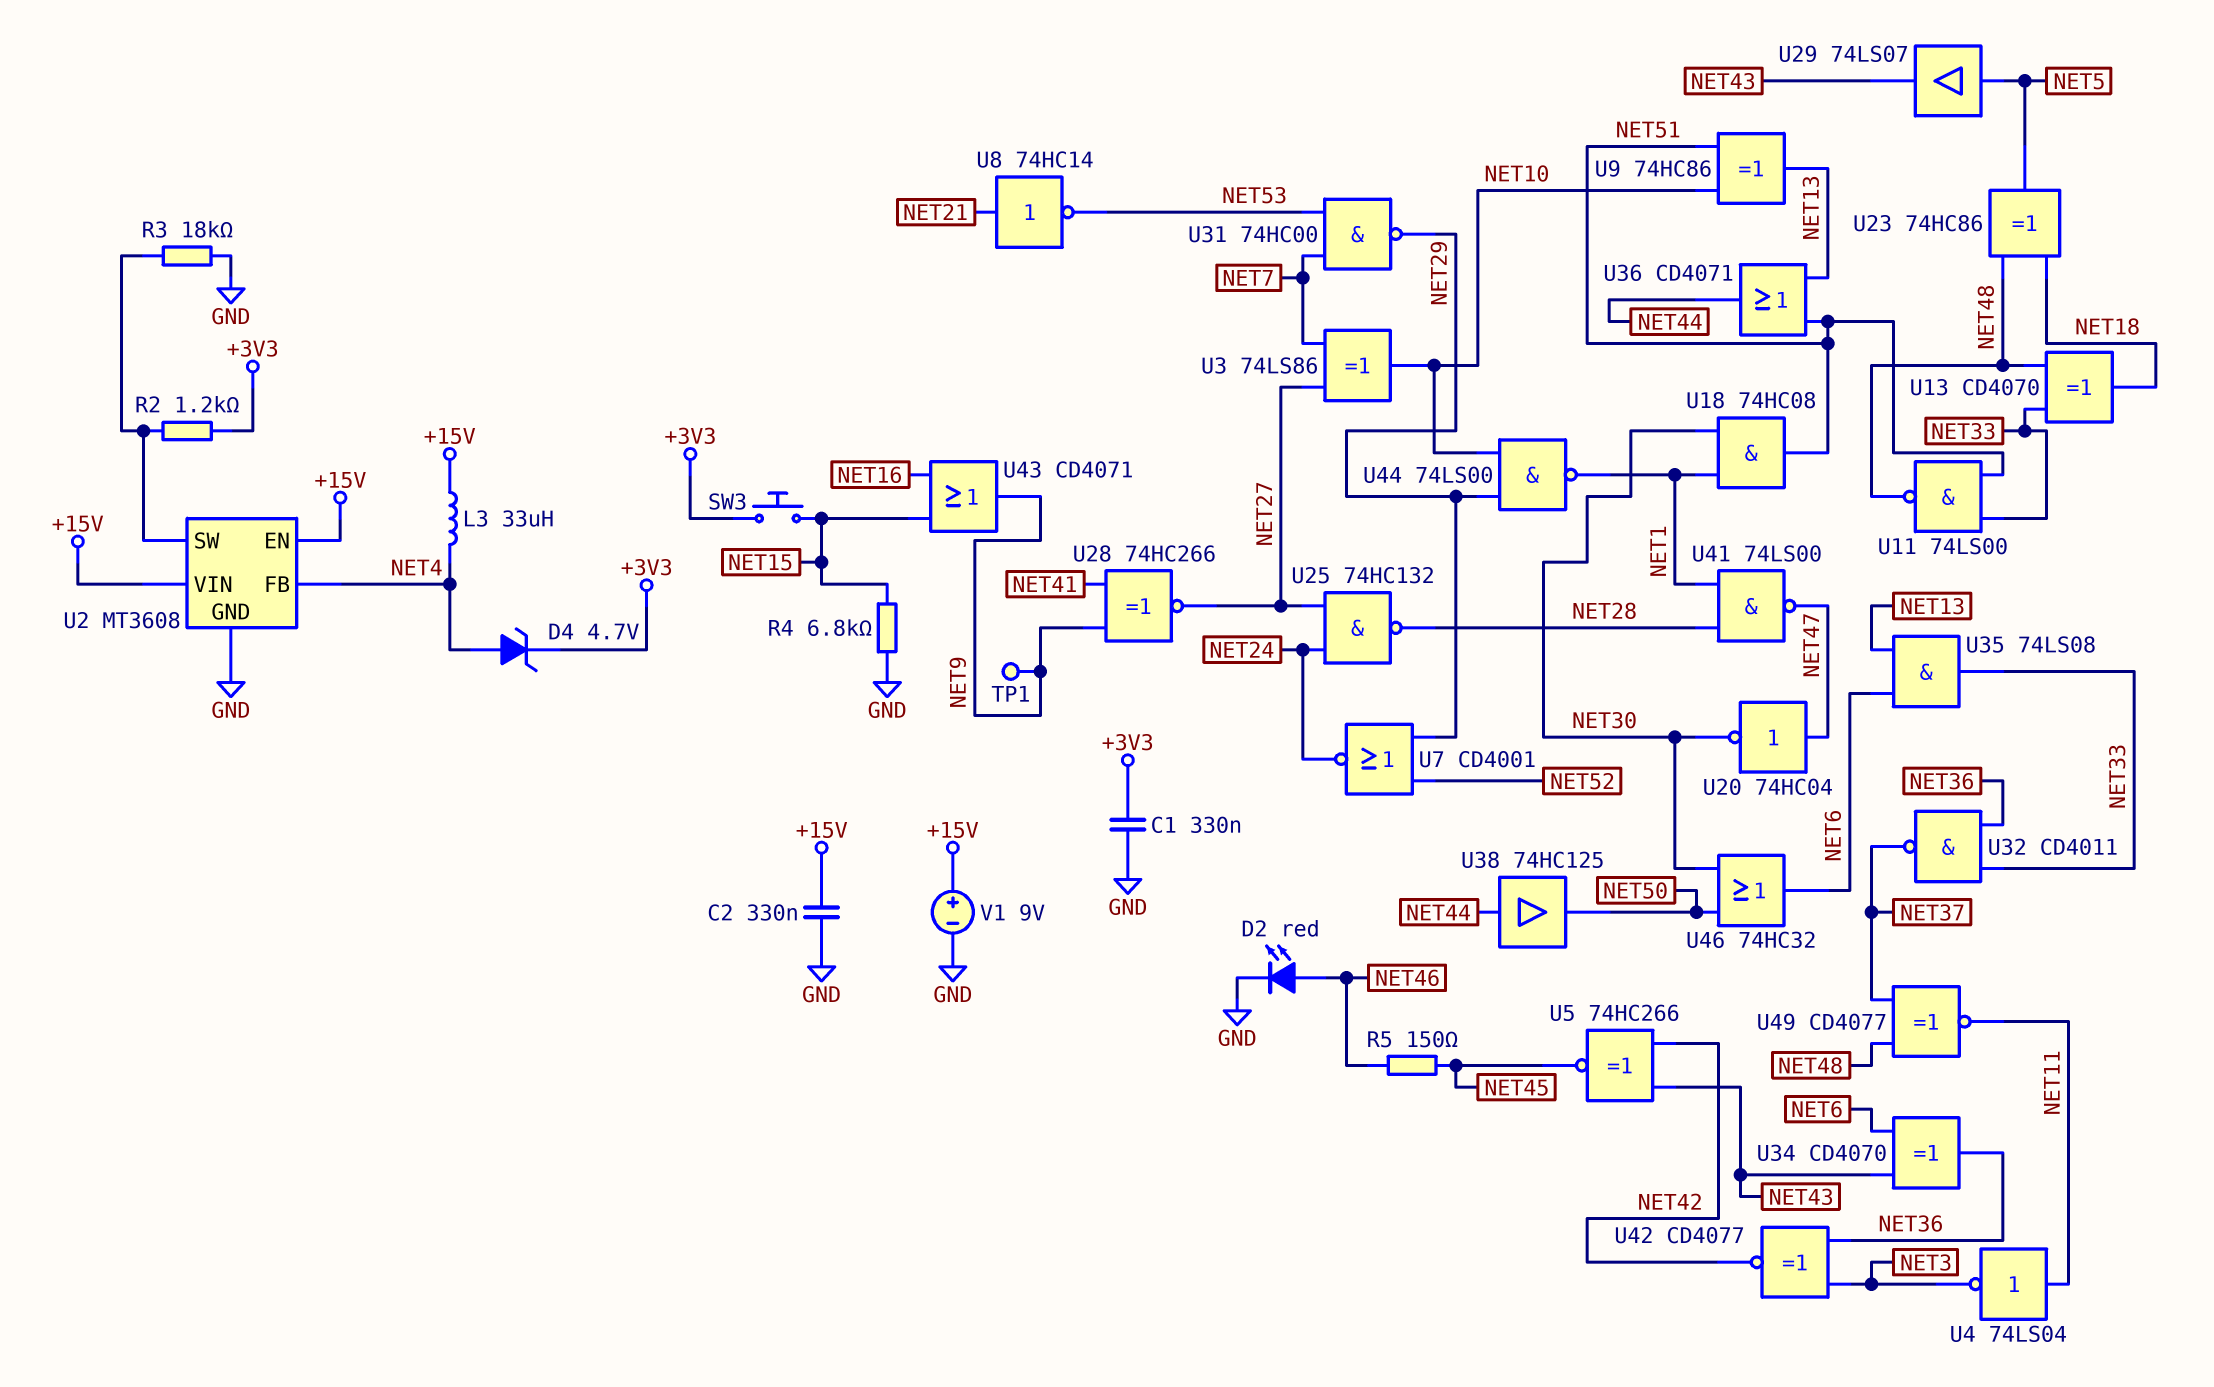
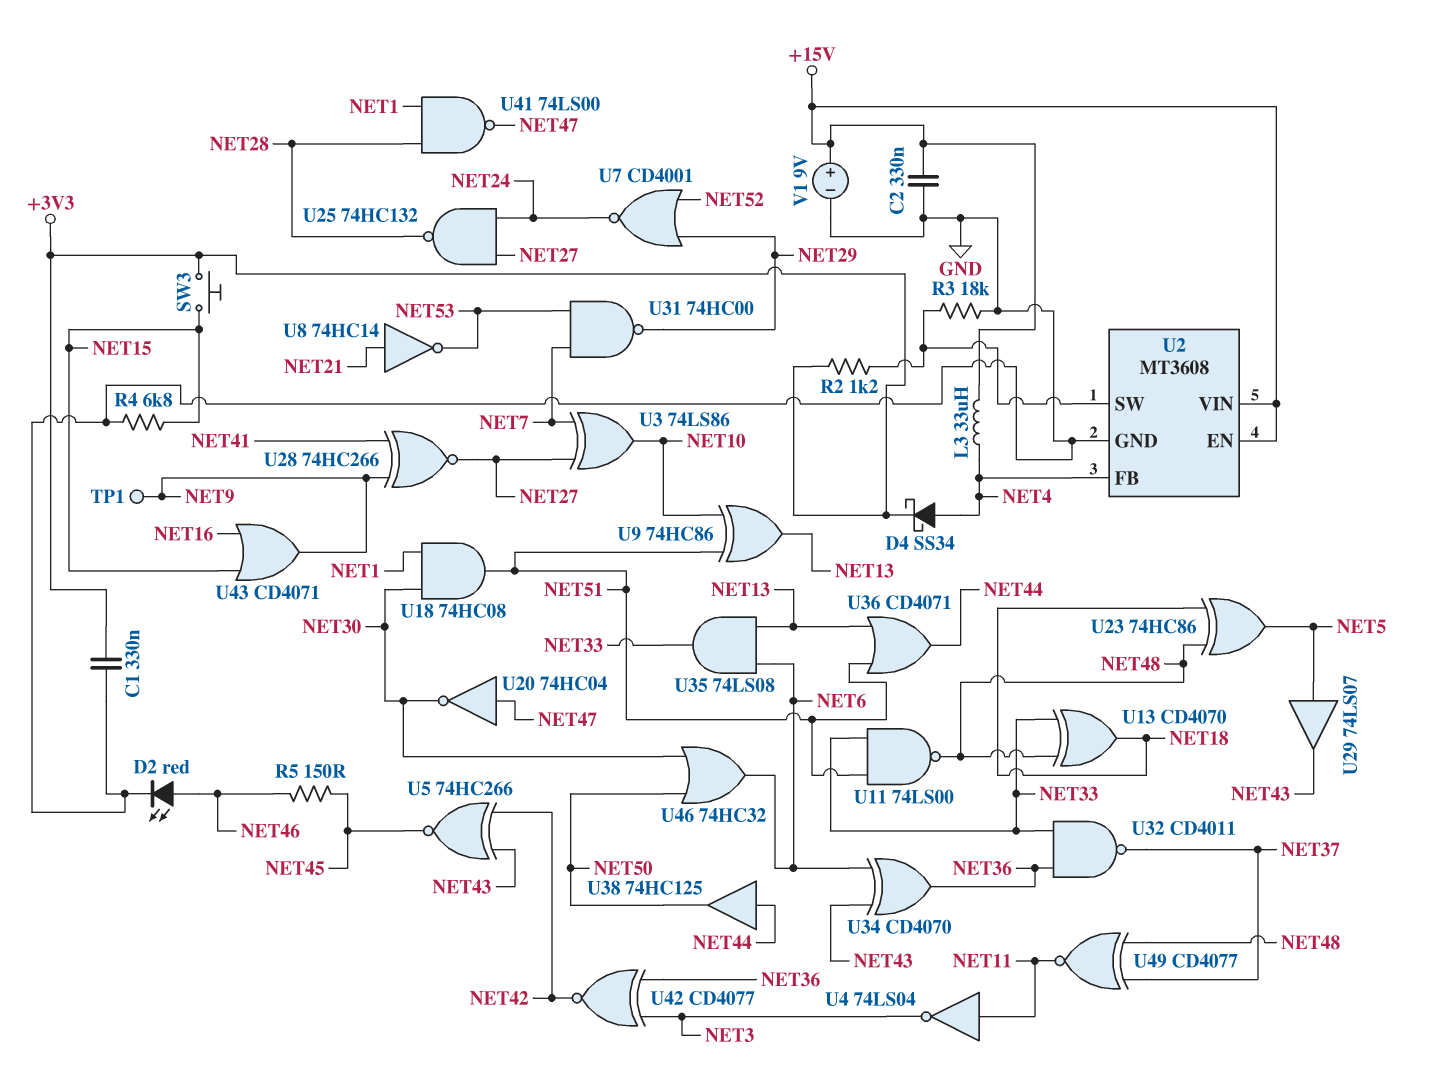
D4: zener 4.7V (A NET4, K +3V3) -> schottky SS34 (A NET4, K +3V3)
U44: NAND 74LS00 (in NET10, in NET29, out NET1) -> none

